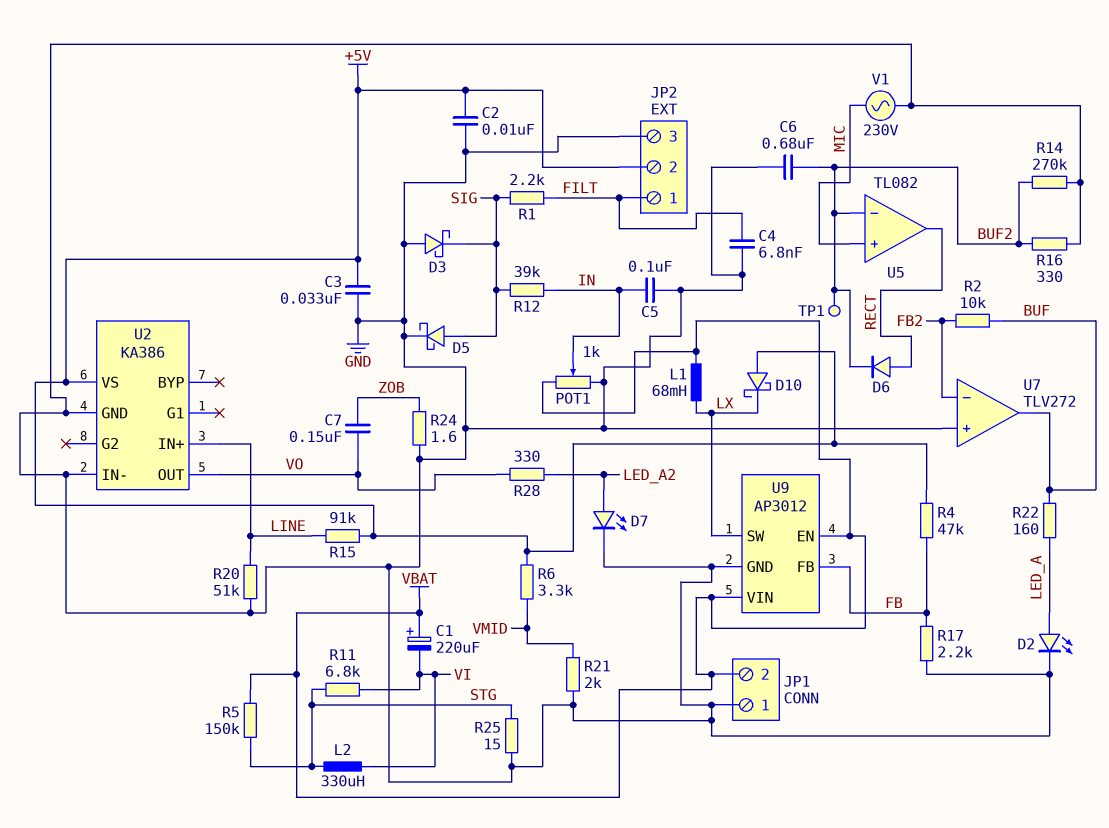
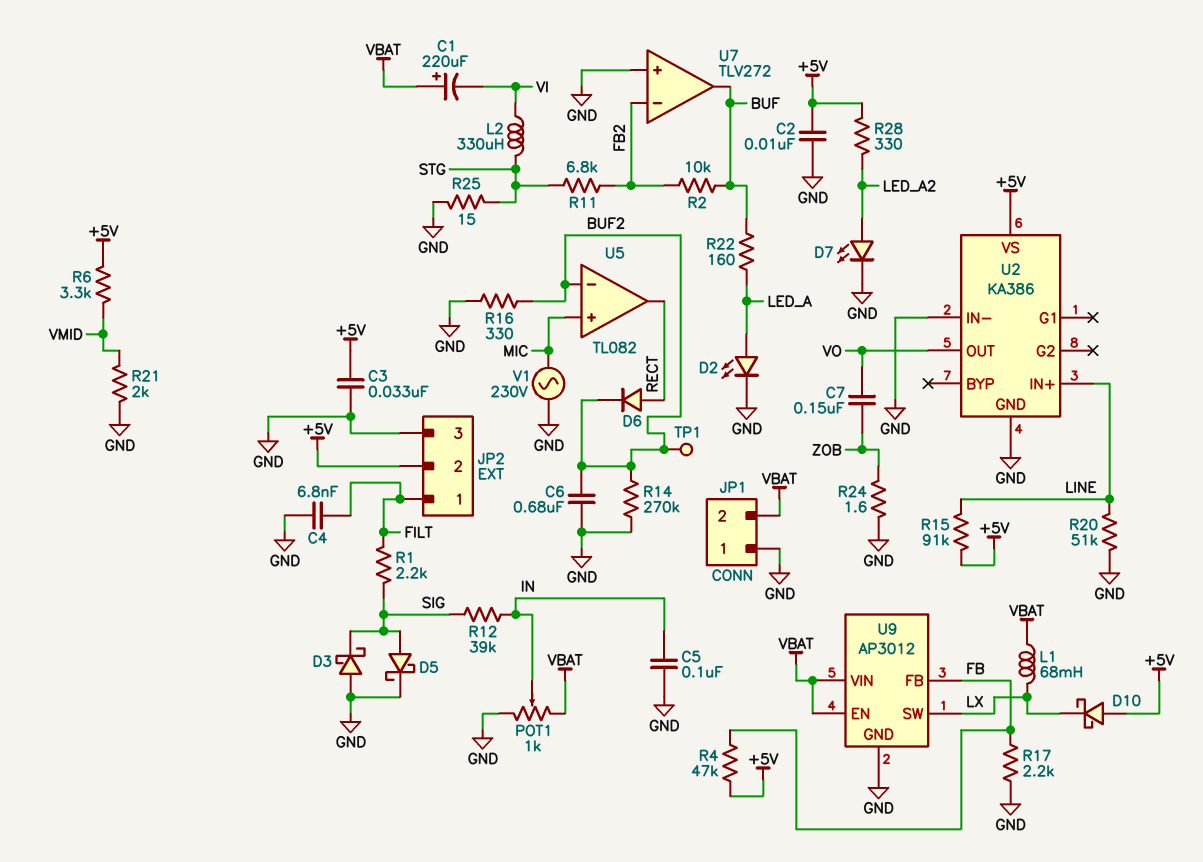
R5: 150k (STG, VBAT) -> none
R11: 6.8k (STG, VI) -> 6.8k (FB2, STG)
R28: 330 (LED_A2, VO) -> 330 (+5V, LED_A2)

